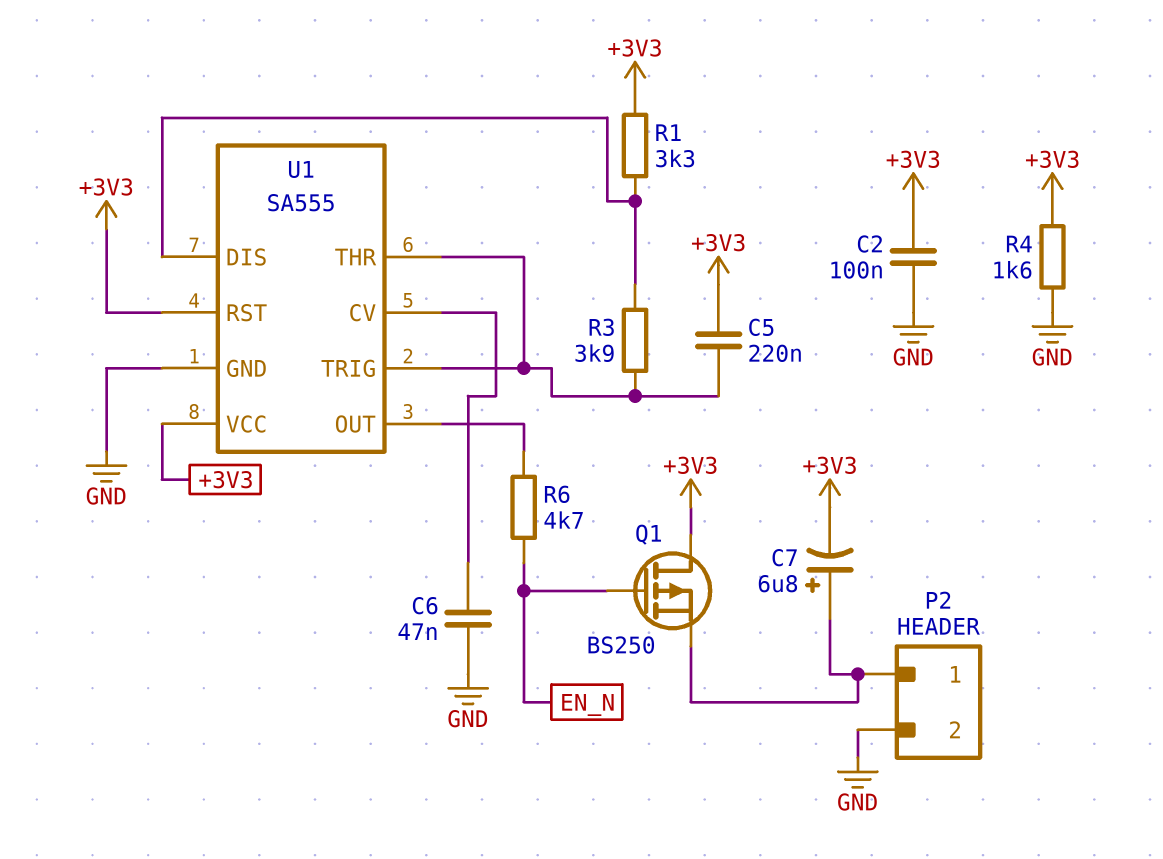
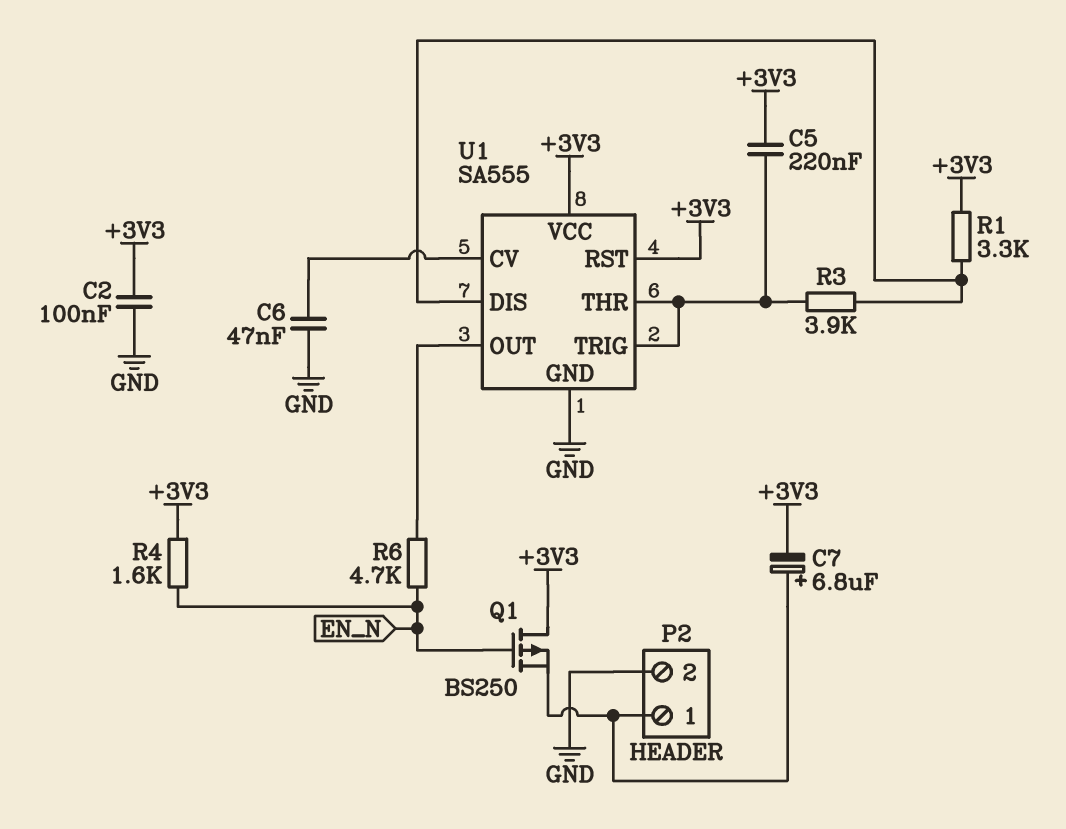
R4: 1.6k (+3V3, GND) -> 1.6k (+3V3, EN_N)

